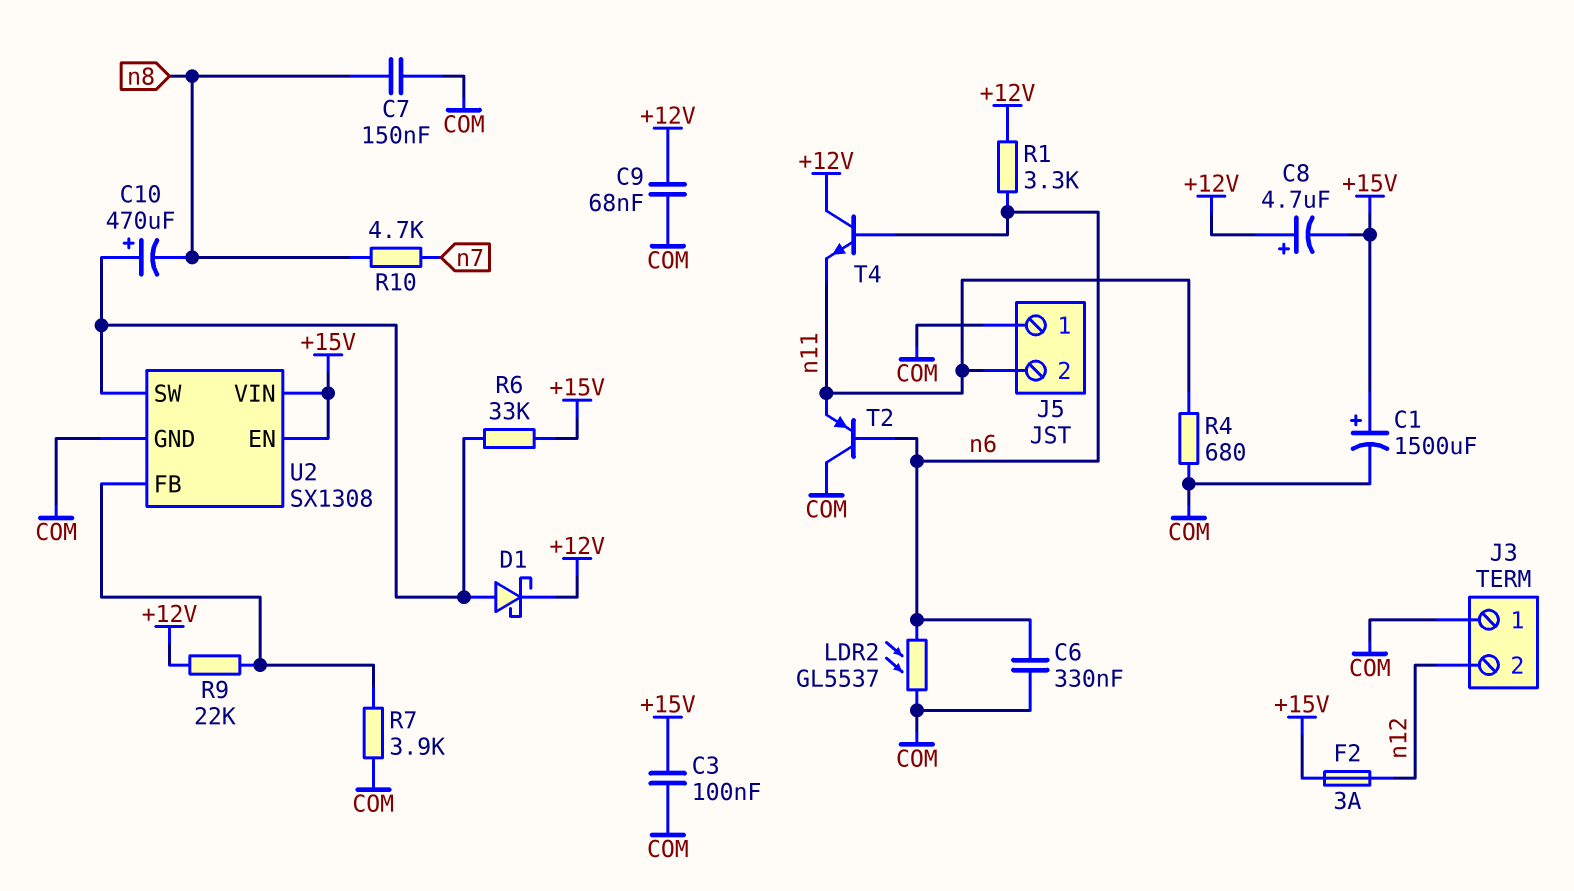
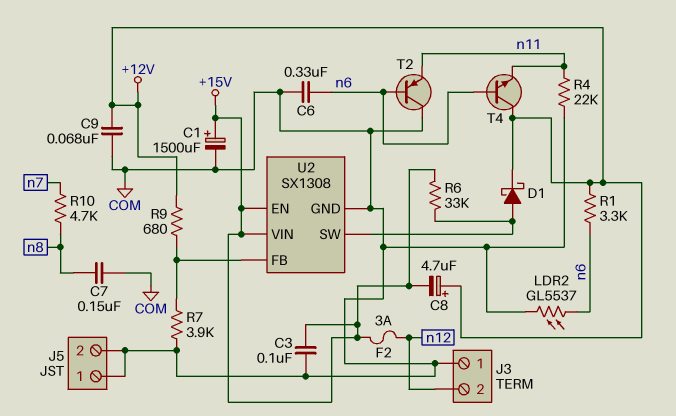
C10: 470uF (plus U2/SW, minus n8) -> none
J5 pin 2: n11 -> COM
R4: 680 (COM, n11) -> 22k (COM, n11)
R9: 22k (+12V, U2/FB) -> 680 (+12V, U2/FB)

